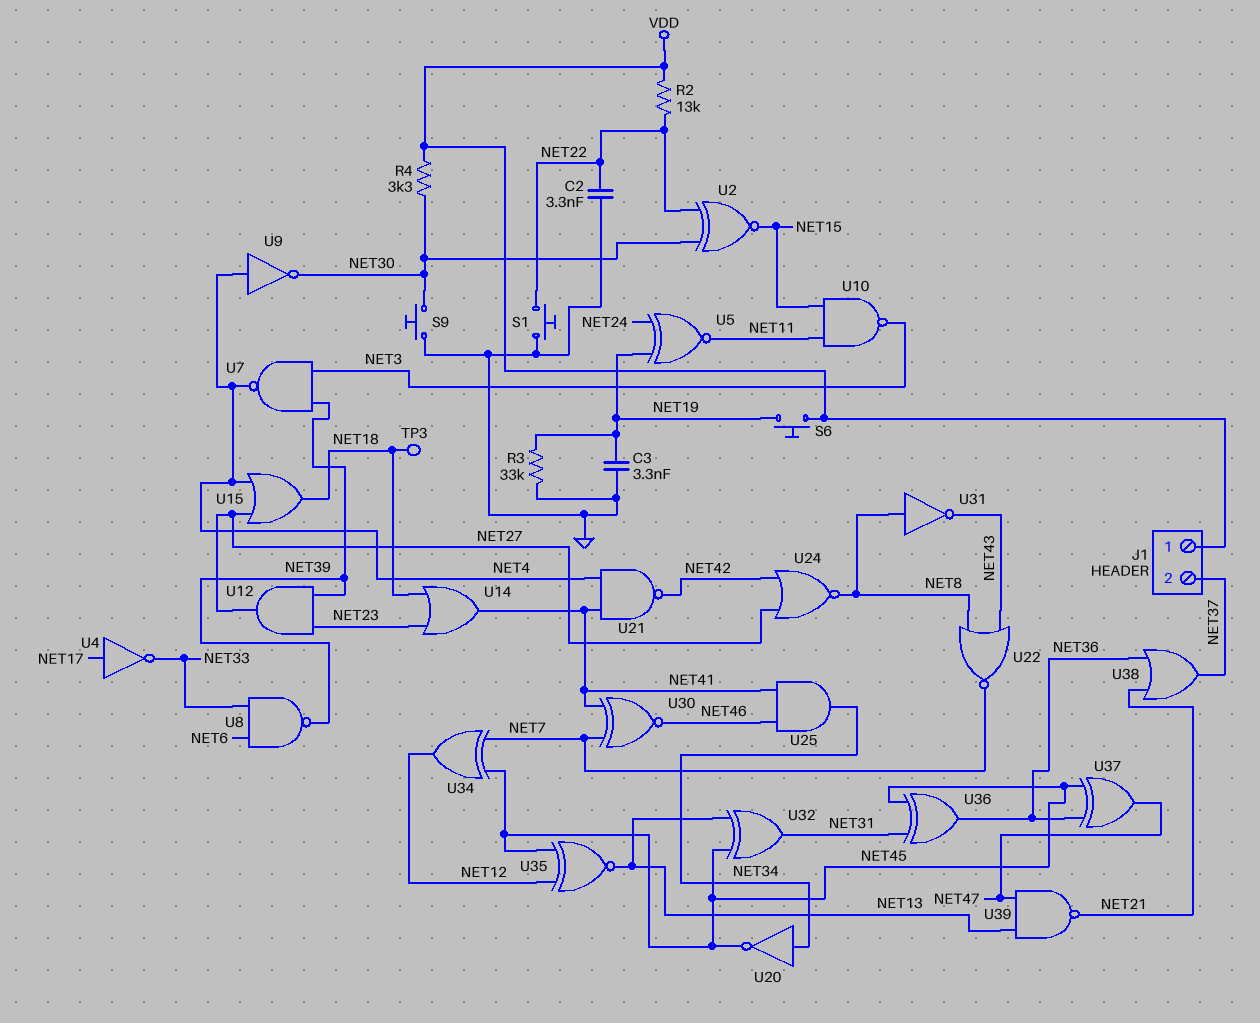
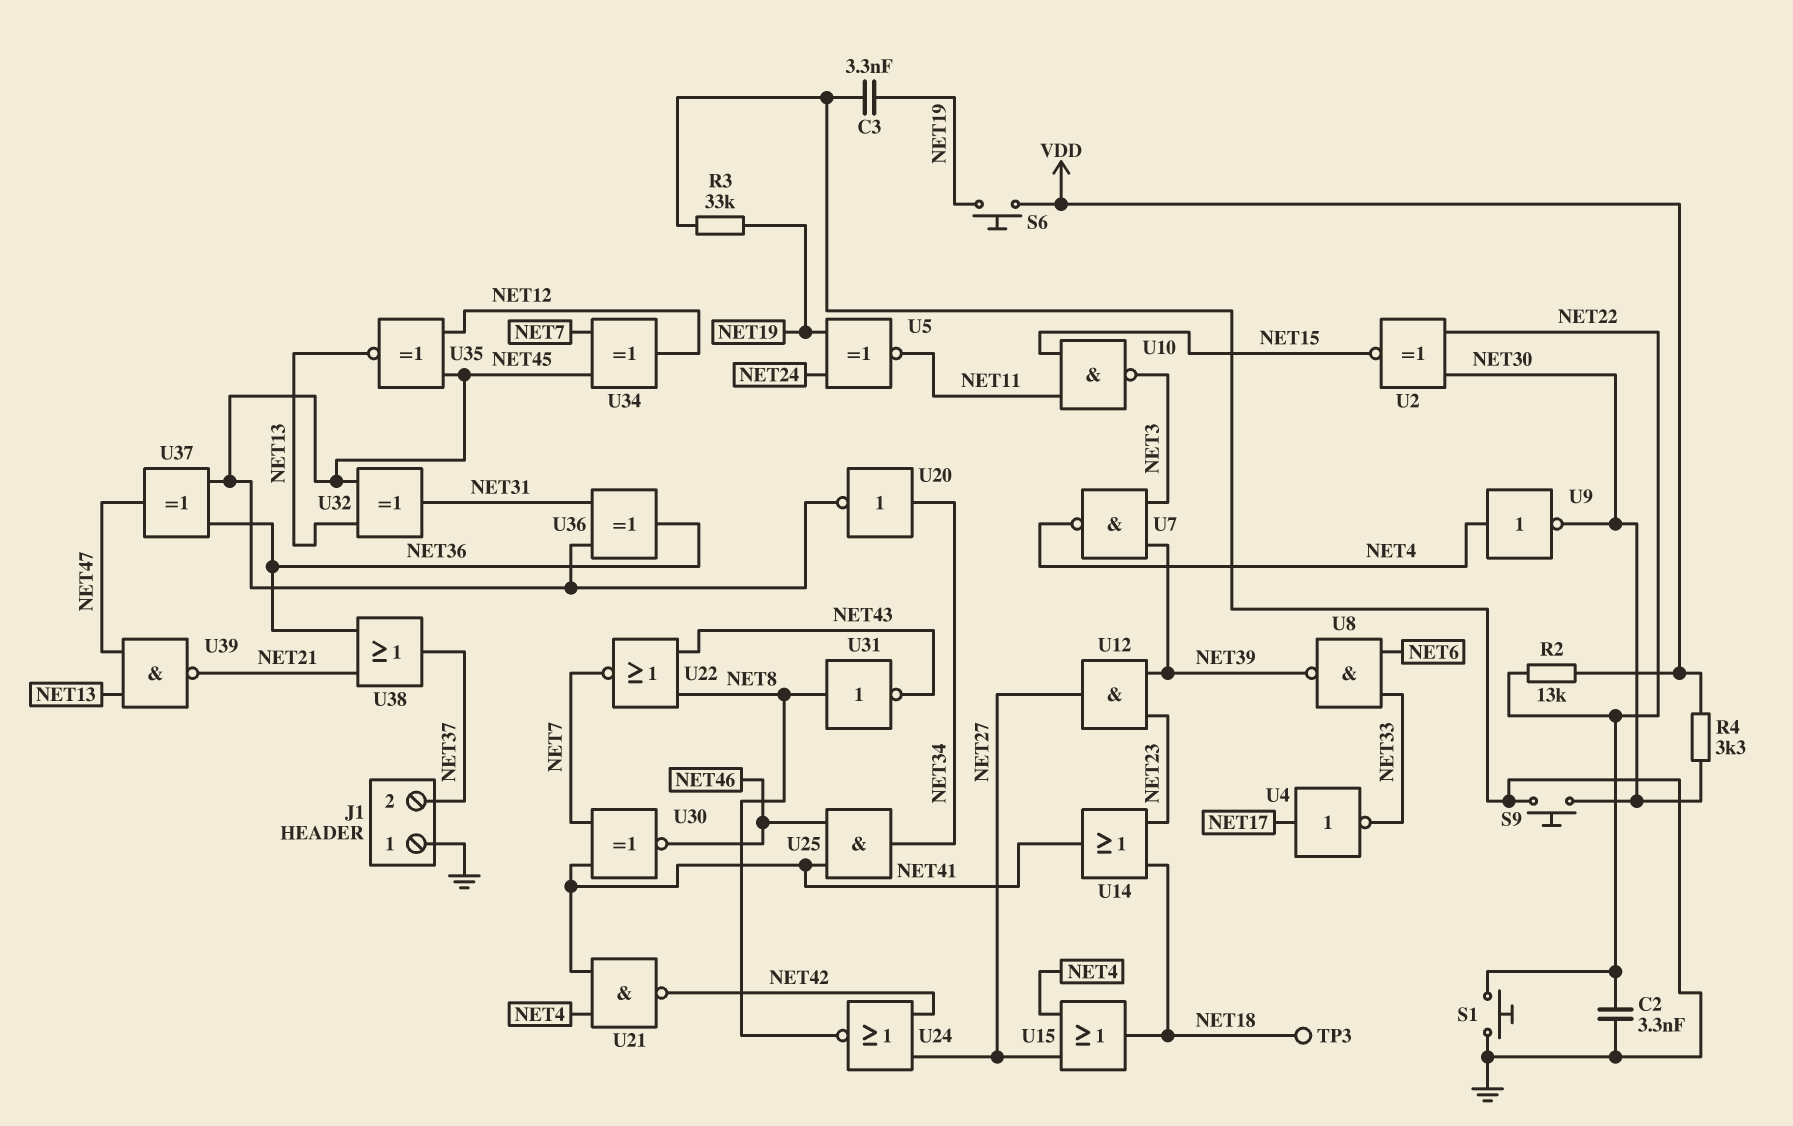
J1 pin 1: VDD -> GND

